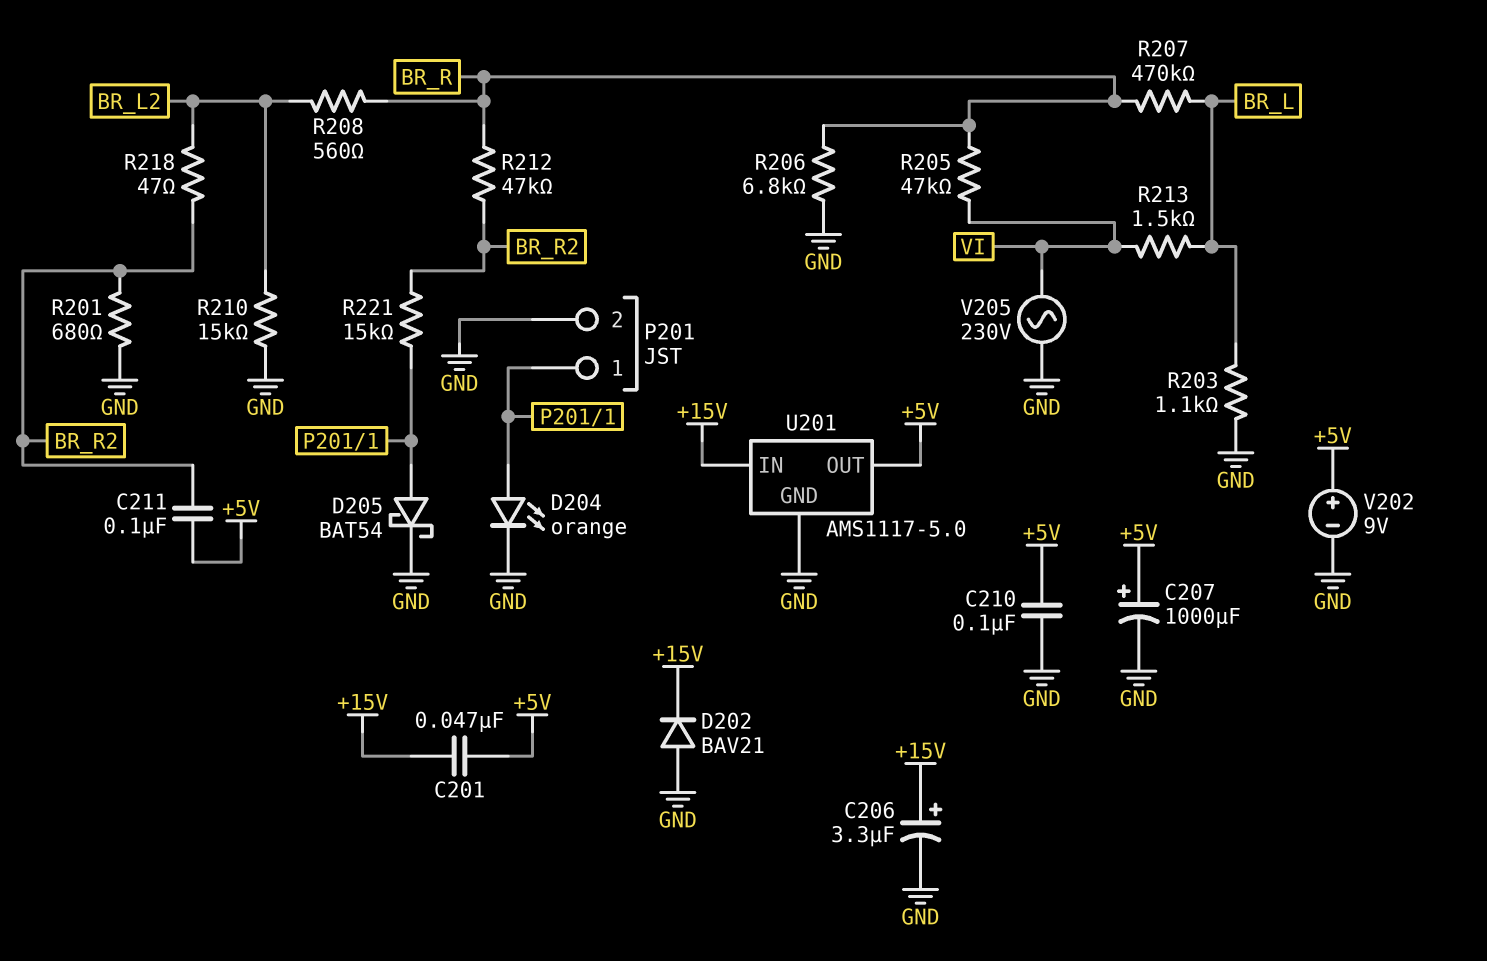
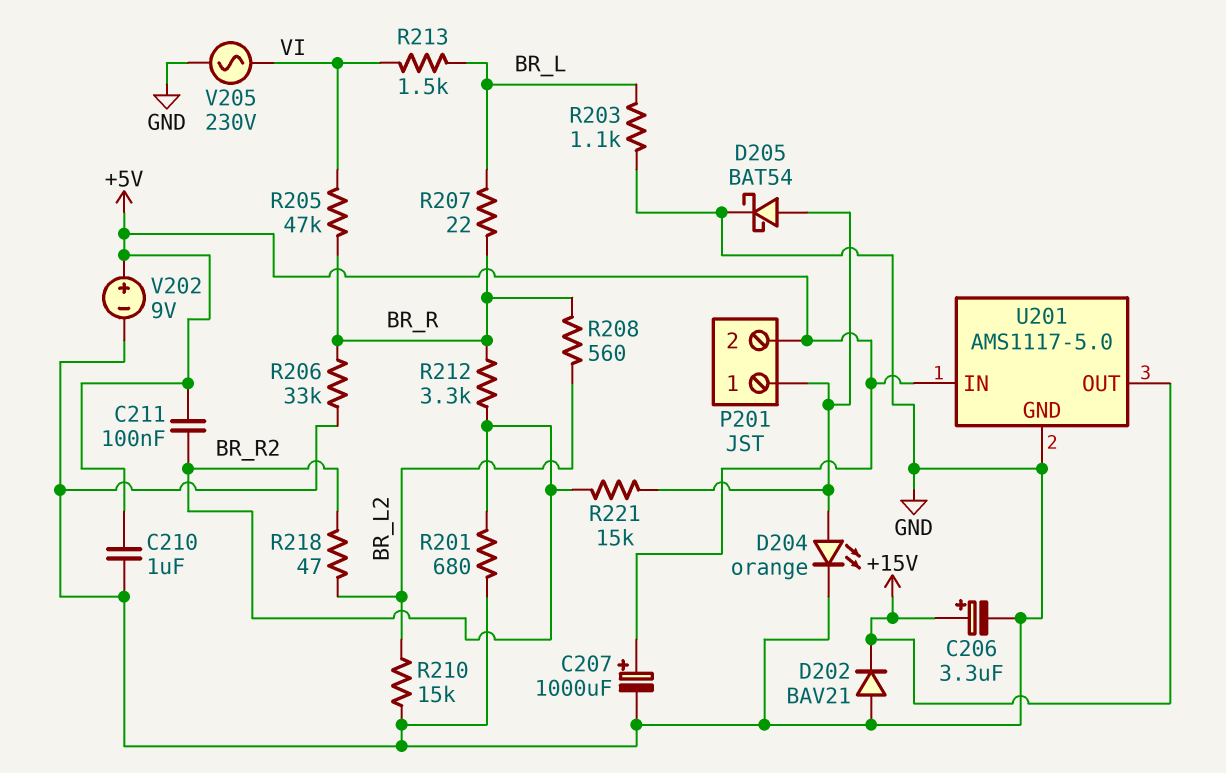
C201: 47nF (+5V, +15V) -> none
C210: 100nF (+5V, GND) -> 1uF (+5V, GND)
P201 pin 2: GND -> +5V
R206: 6.8k (BR_R, GND) -> 33k (BR_R, GND)
R207: 470k (BR_L, BR_R) -> 22 (BR_L, BR_R)
R212: 47k (BR_R, BR_R2) -> 3.3k (BR_R, BR_R2)
U201 pin IN: +15V -> +5V
U201 pin OUT: +5V -> +15V

